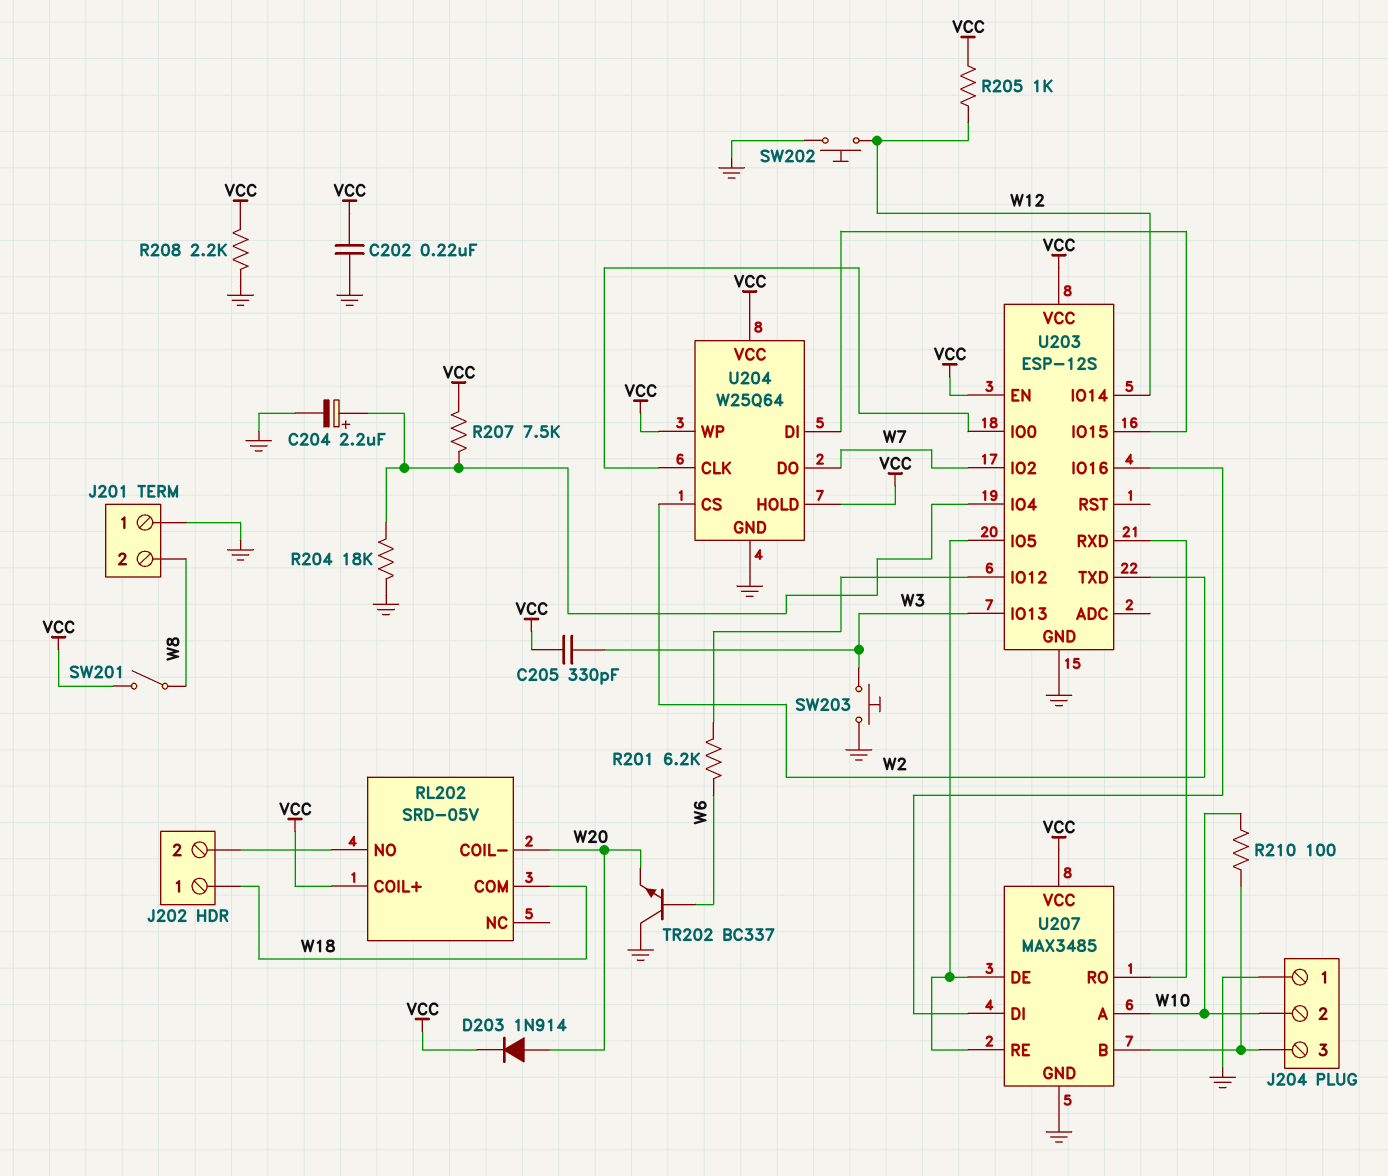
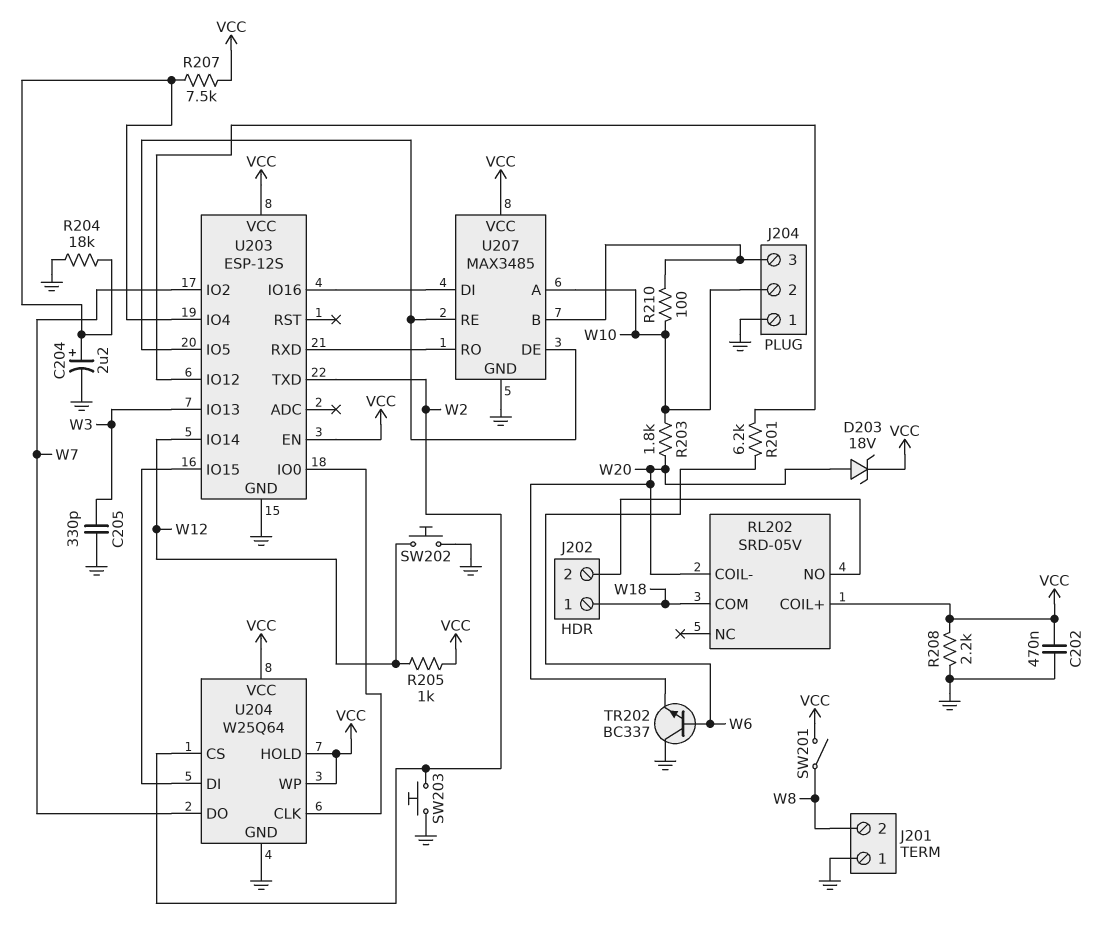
C202: 220nF (GND, VCC) -> 470nF (GND, VCC)
C205: 330pF (VCC, W3) -> 330pF (GND, W3)
D203: diode 1N914 (A W20, K VCC) -> zener 18V (A W20, K VCC)
R203: none -> 1.8k (W10, W20)
SW203: button (GND, W3) -> button (GND, W2)

